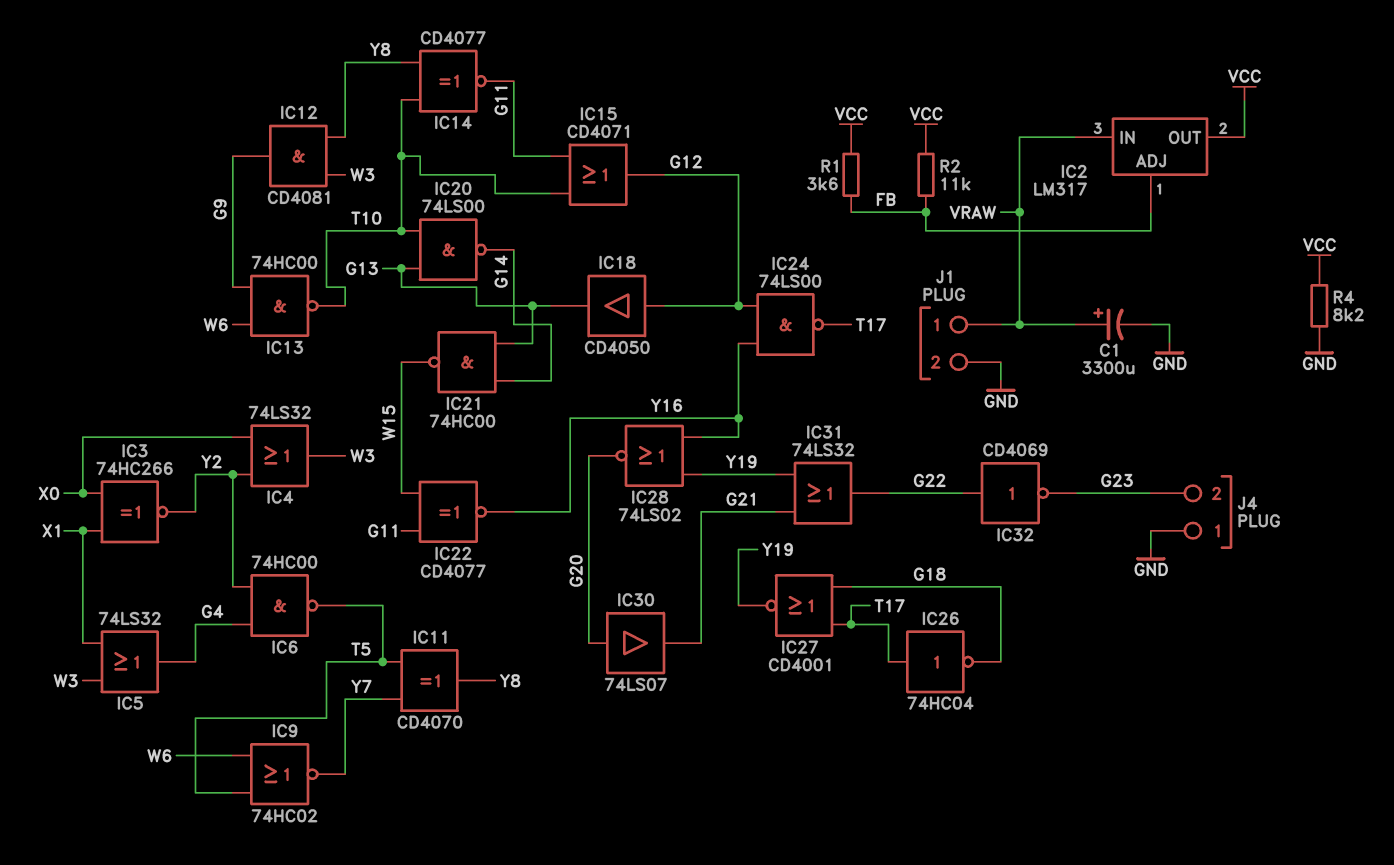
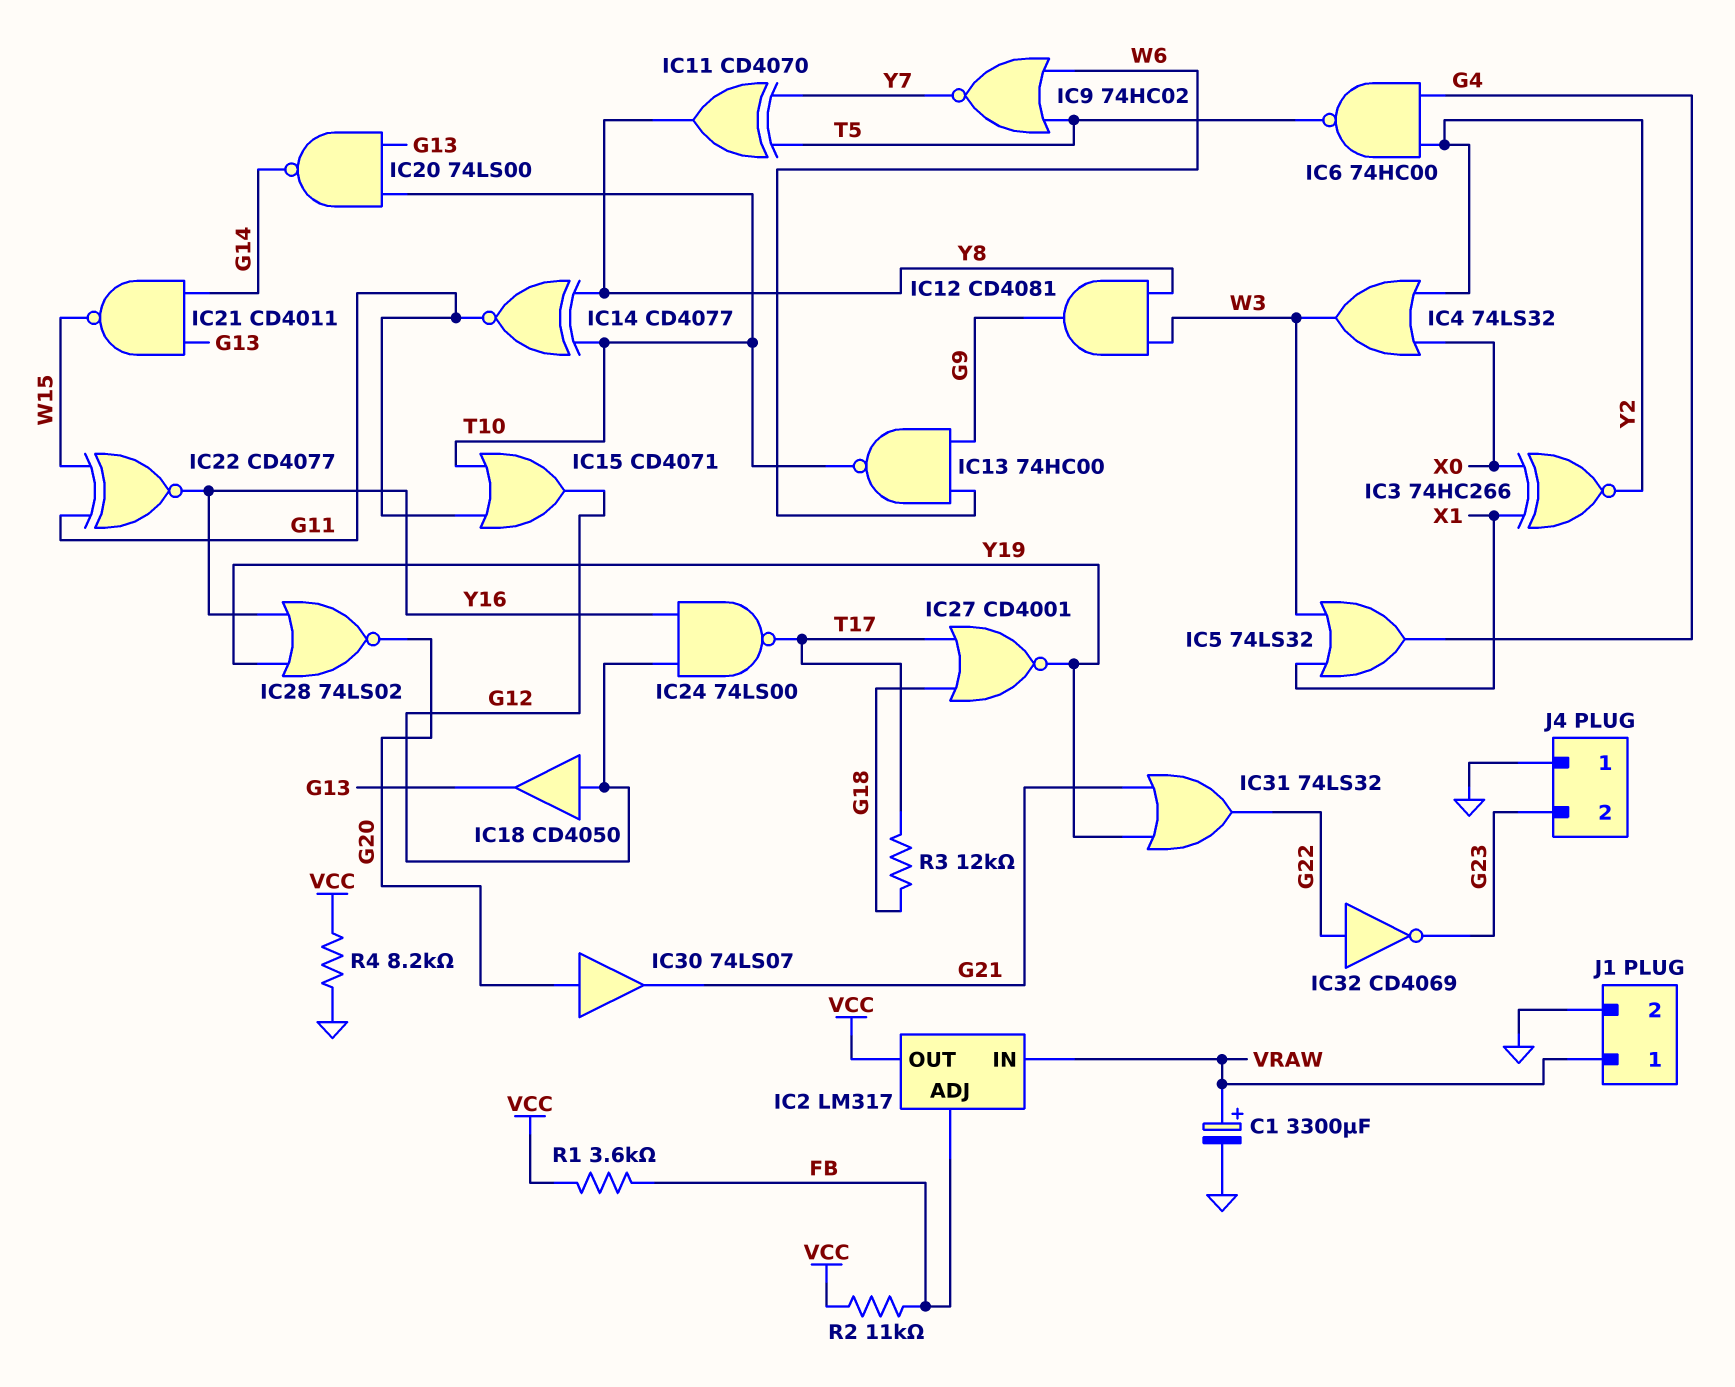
IC21: NAND 74HC00 (in G13, in G14, out W15) -> NAND CD4011 (in G13, in G14, out W15)
IC26: NOT 74HC04 (in T17, out G18) -> none
R3: none -> 12k (G18, T17)

